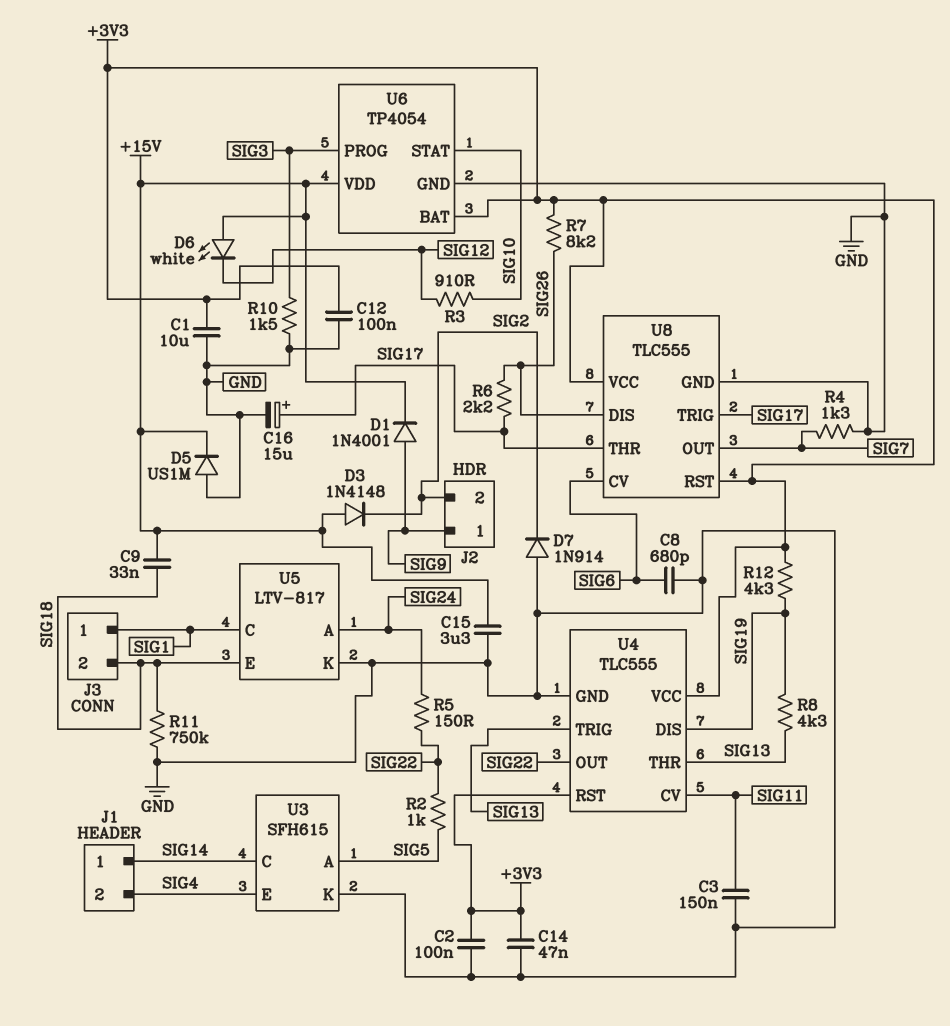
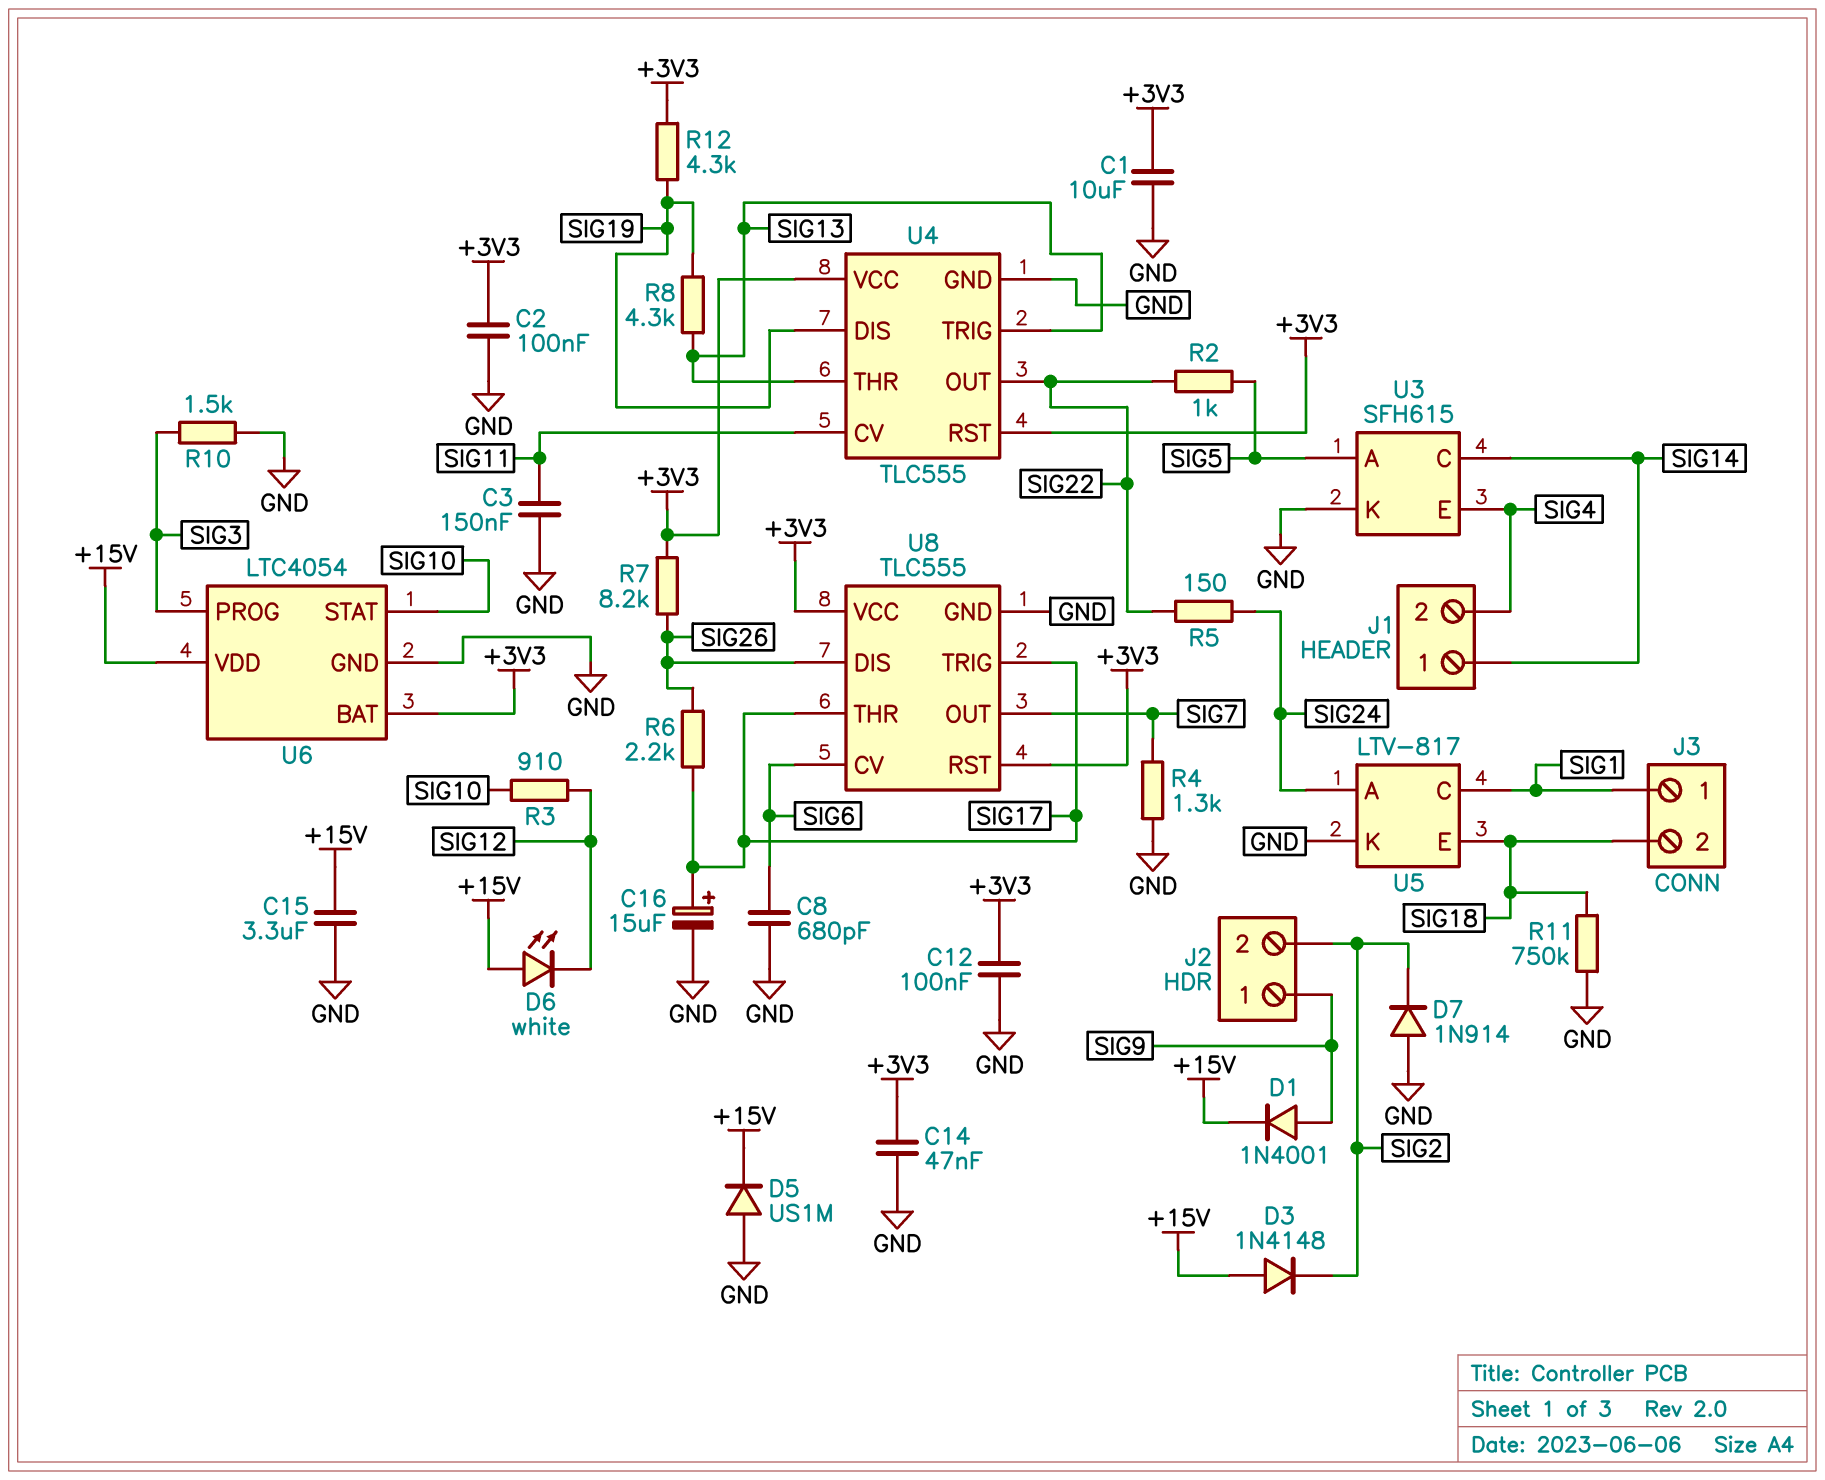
C9: 33nF (+15V, SIG18) -> none
U6: TP4054 -> LTC4054

